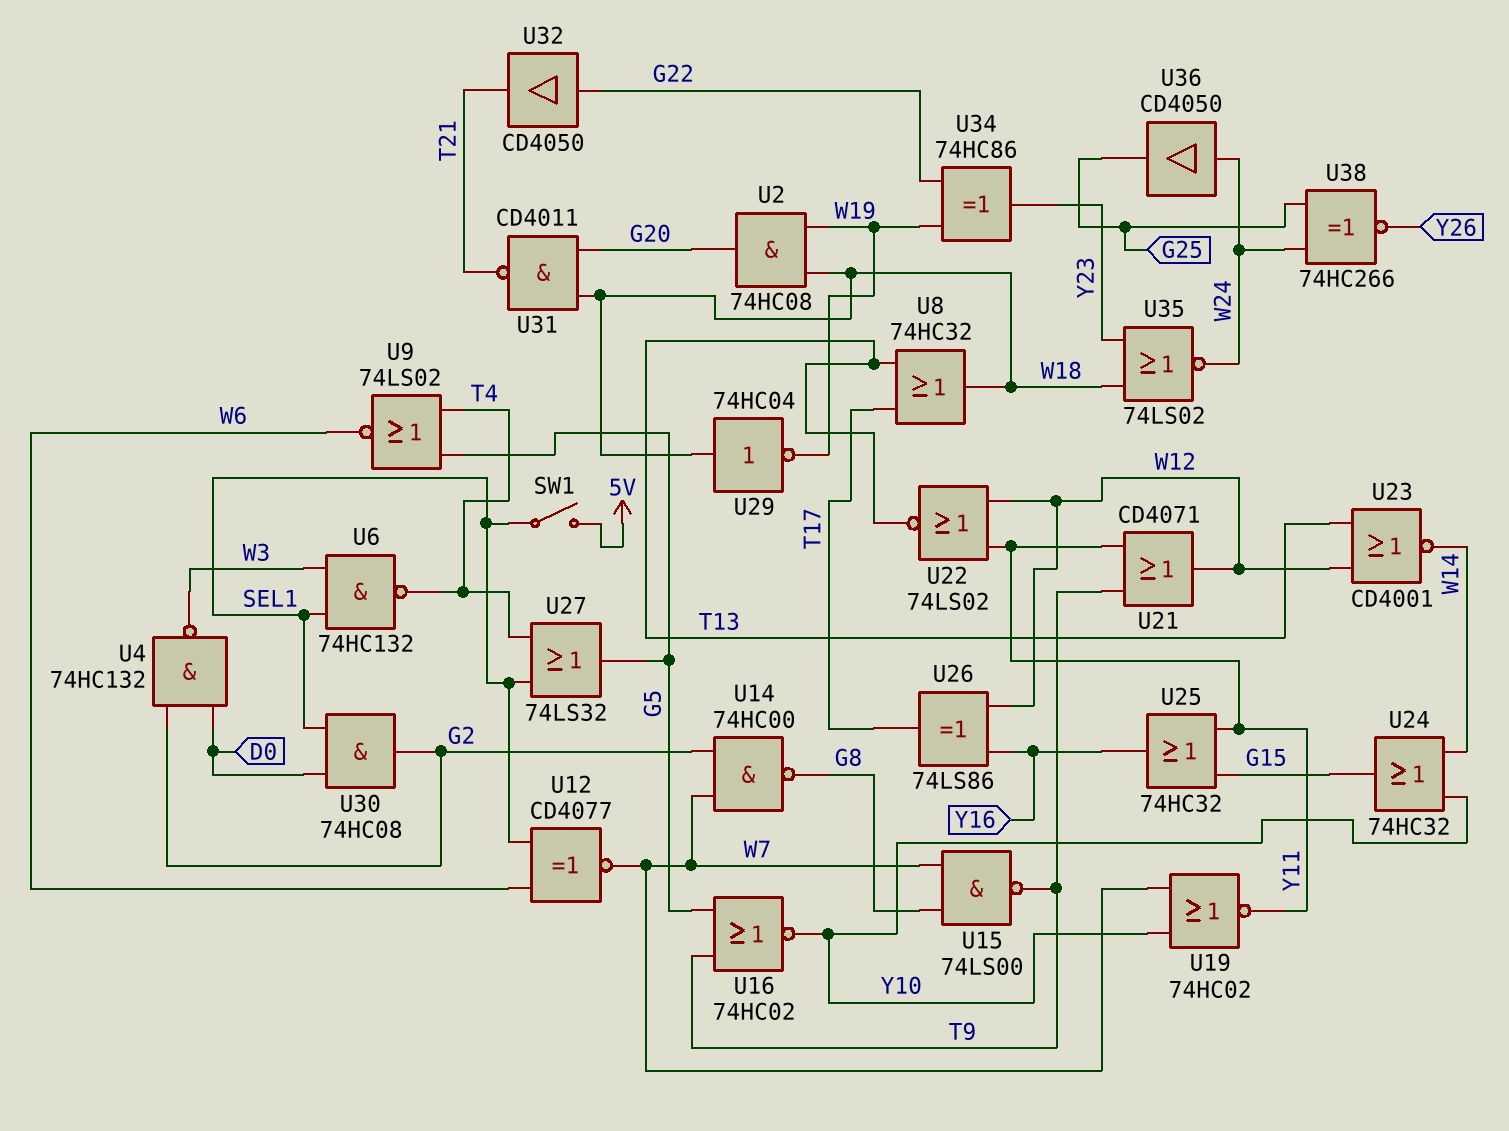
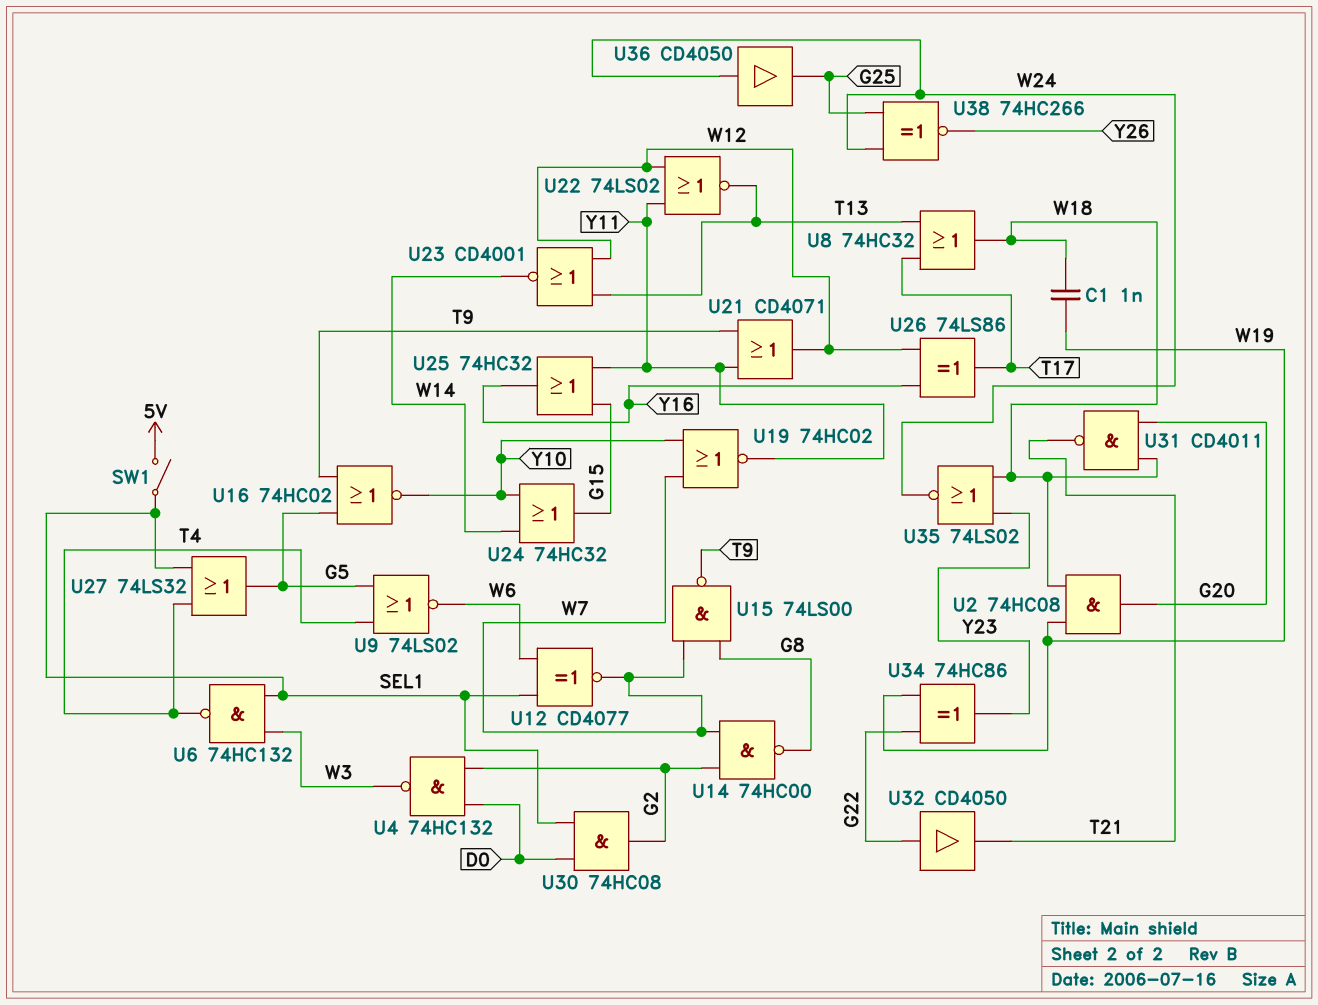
C1: none -> 1nF (W18, W19)
U29: NOT 74HC04 (in W18, out W19) -> none

